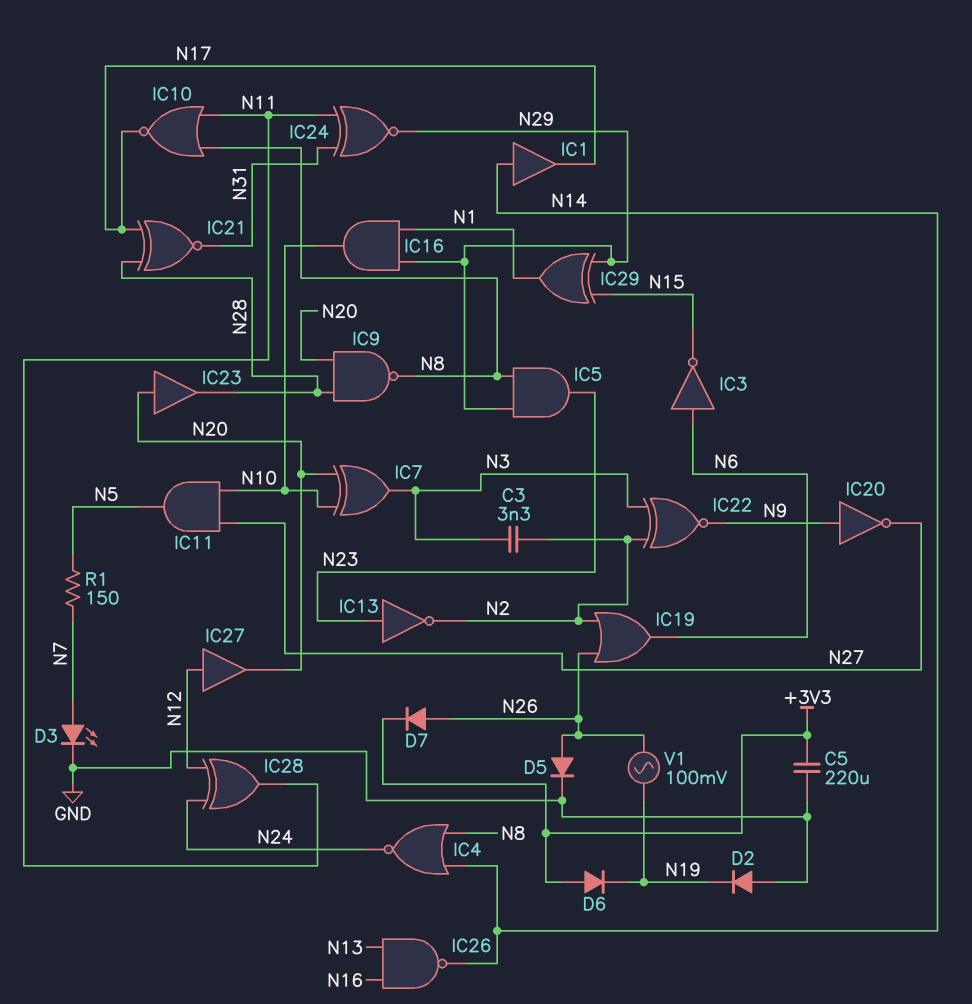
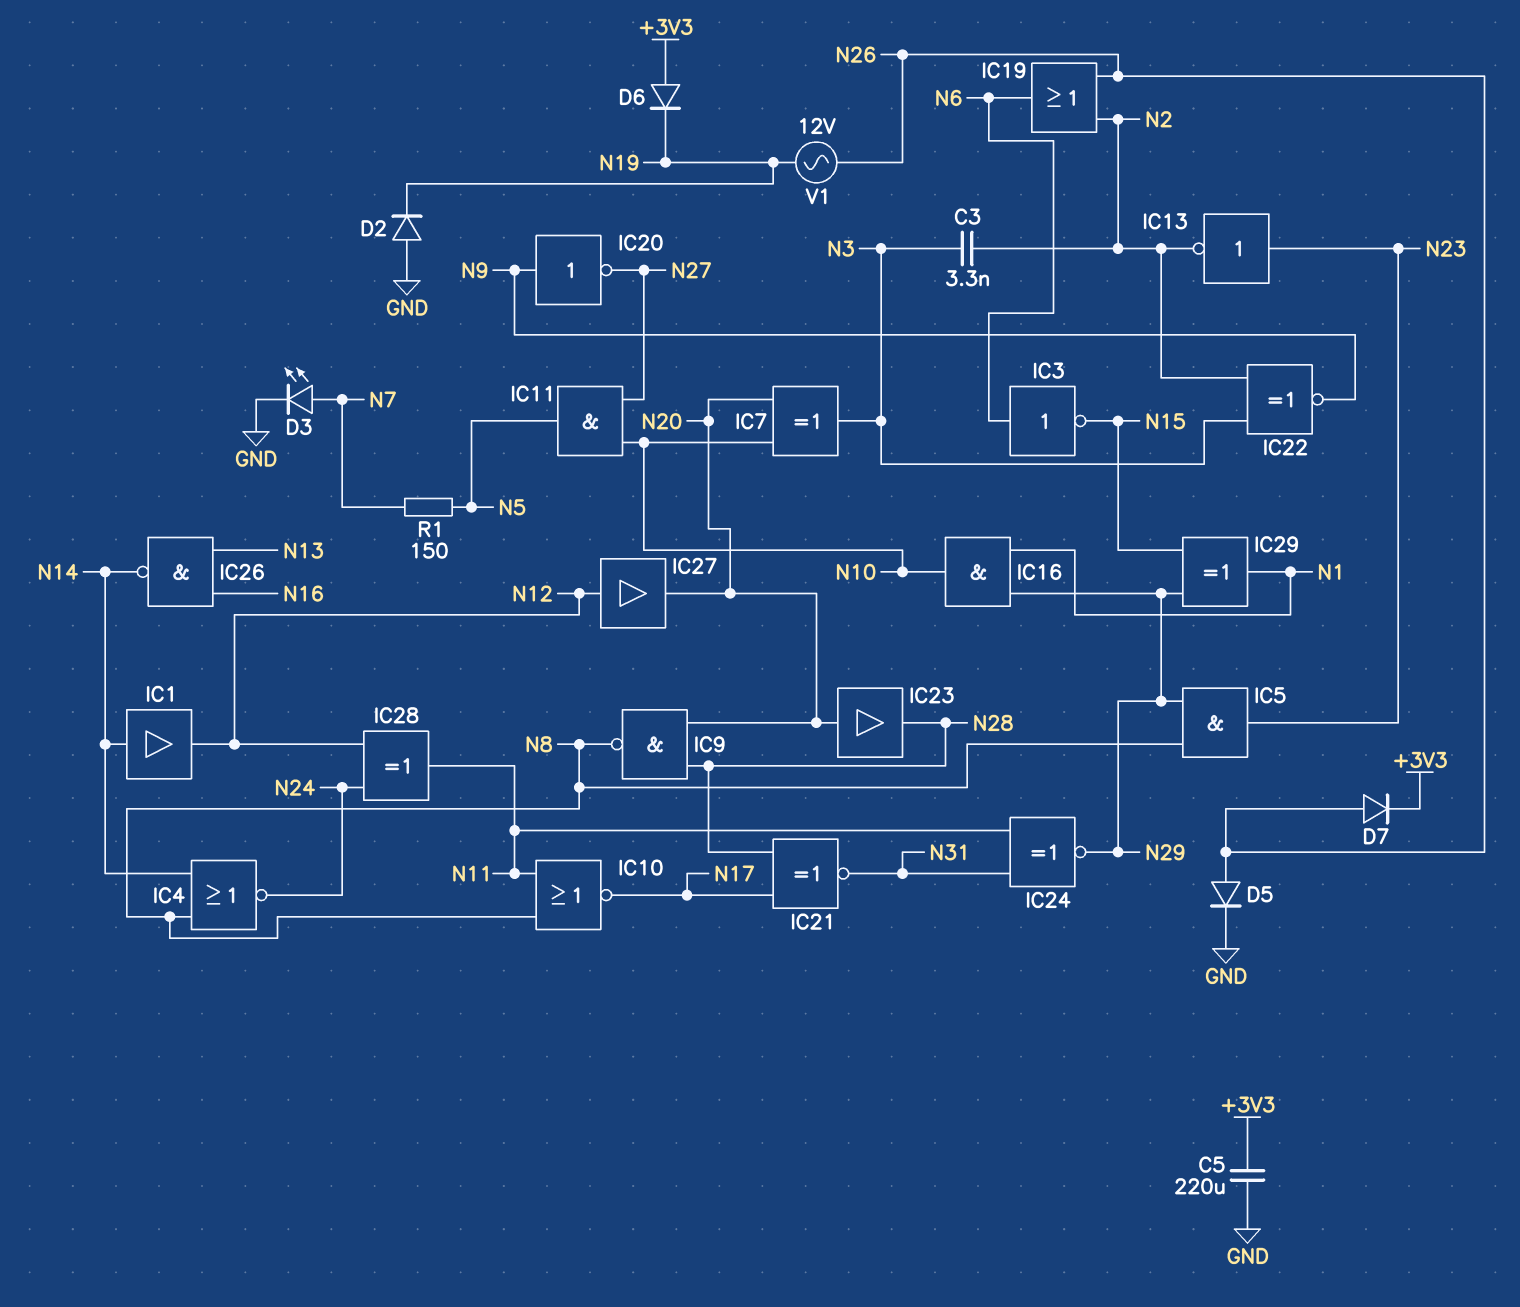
IC1: buffer (in N14, out N17) -> buffer (in N14, out N12)
V1: AC 100mV (N19, N26) -> AC 12V (N19, N26)

